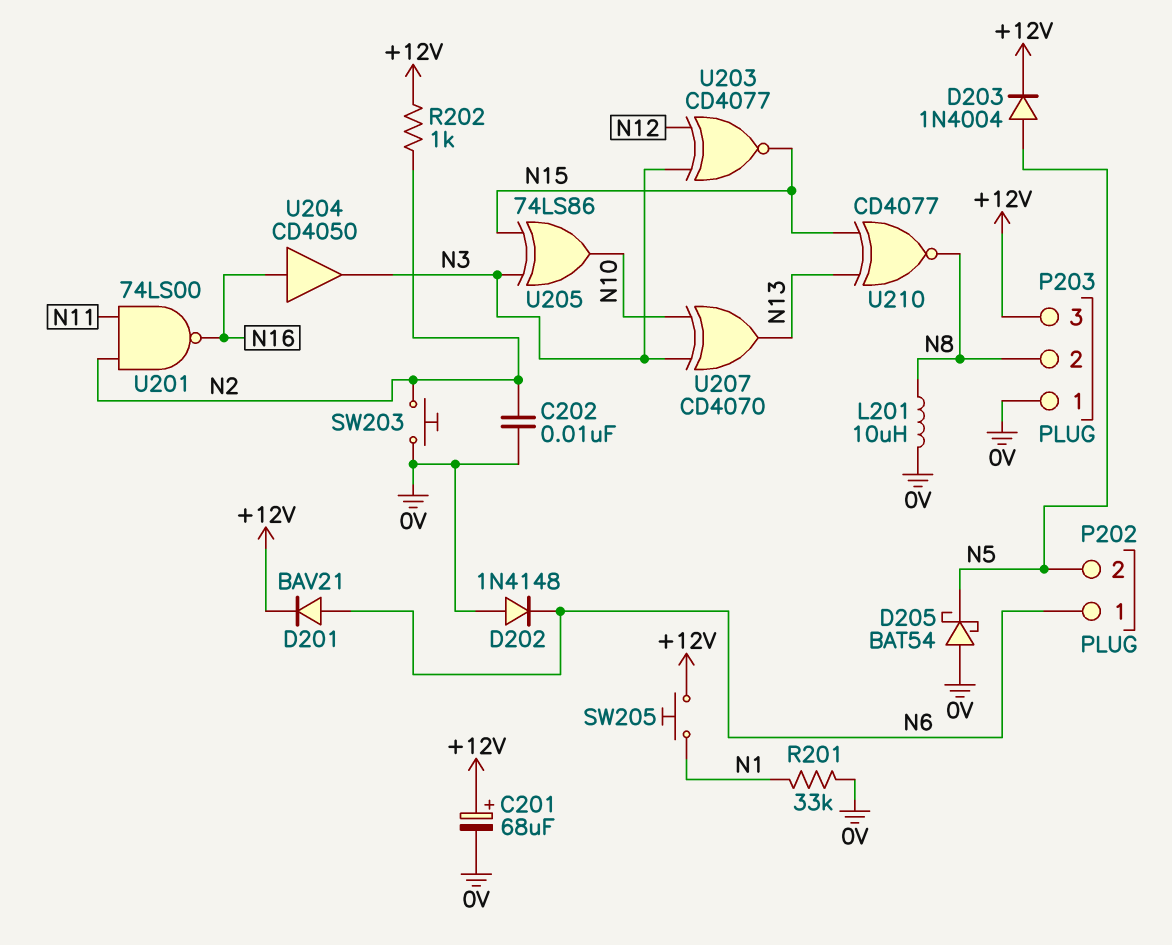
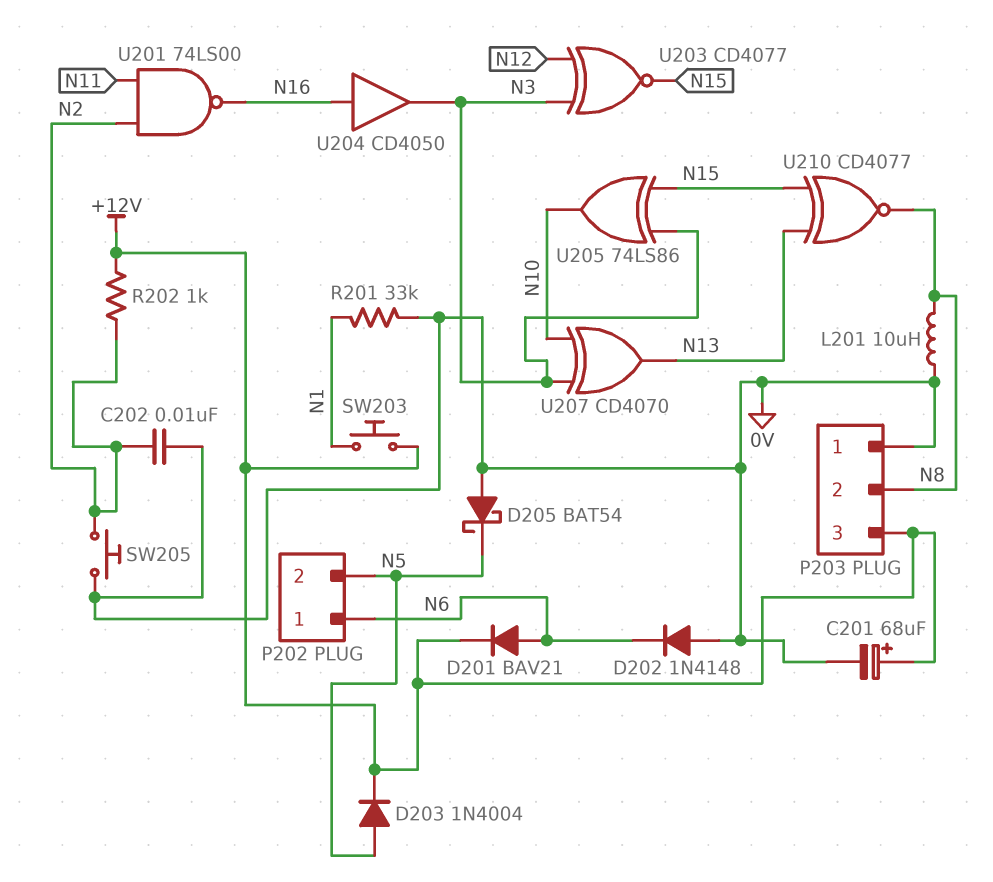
SW203: button (0V, N2) -> button (+12V, N1)
SW205: button (+12V, N1) -> button (0V, N2)

